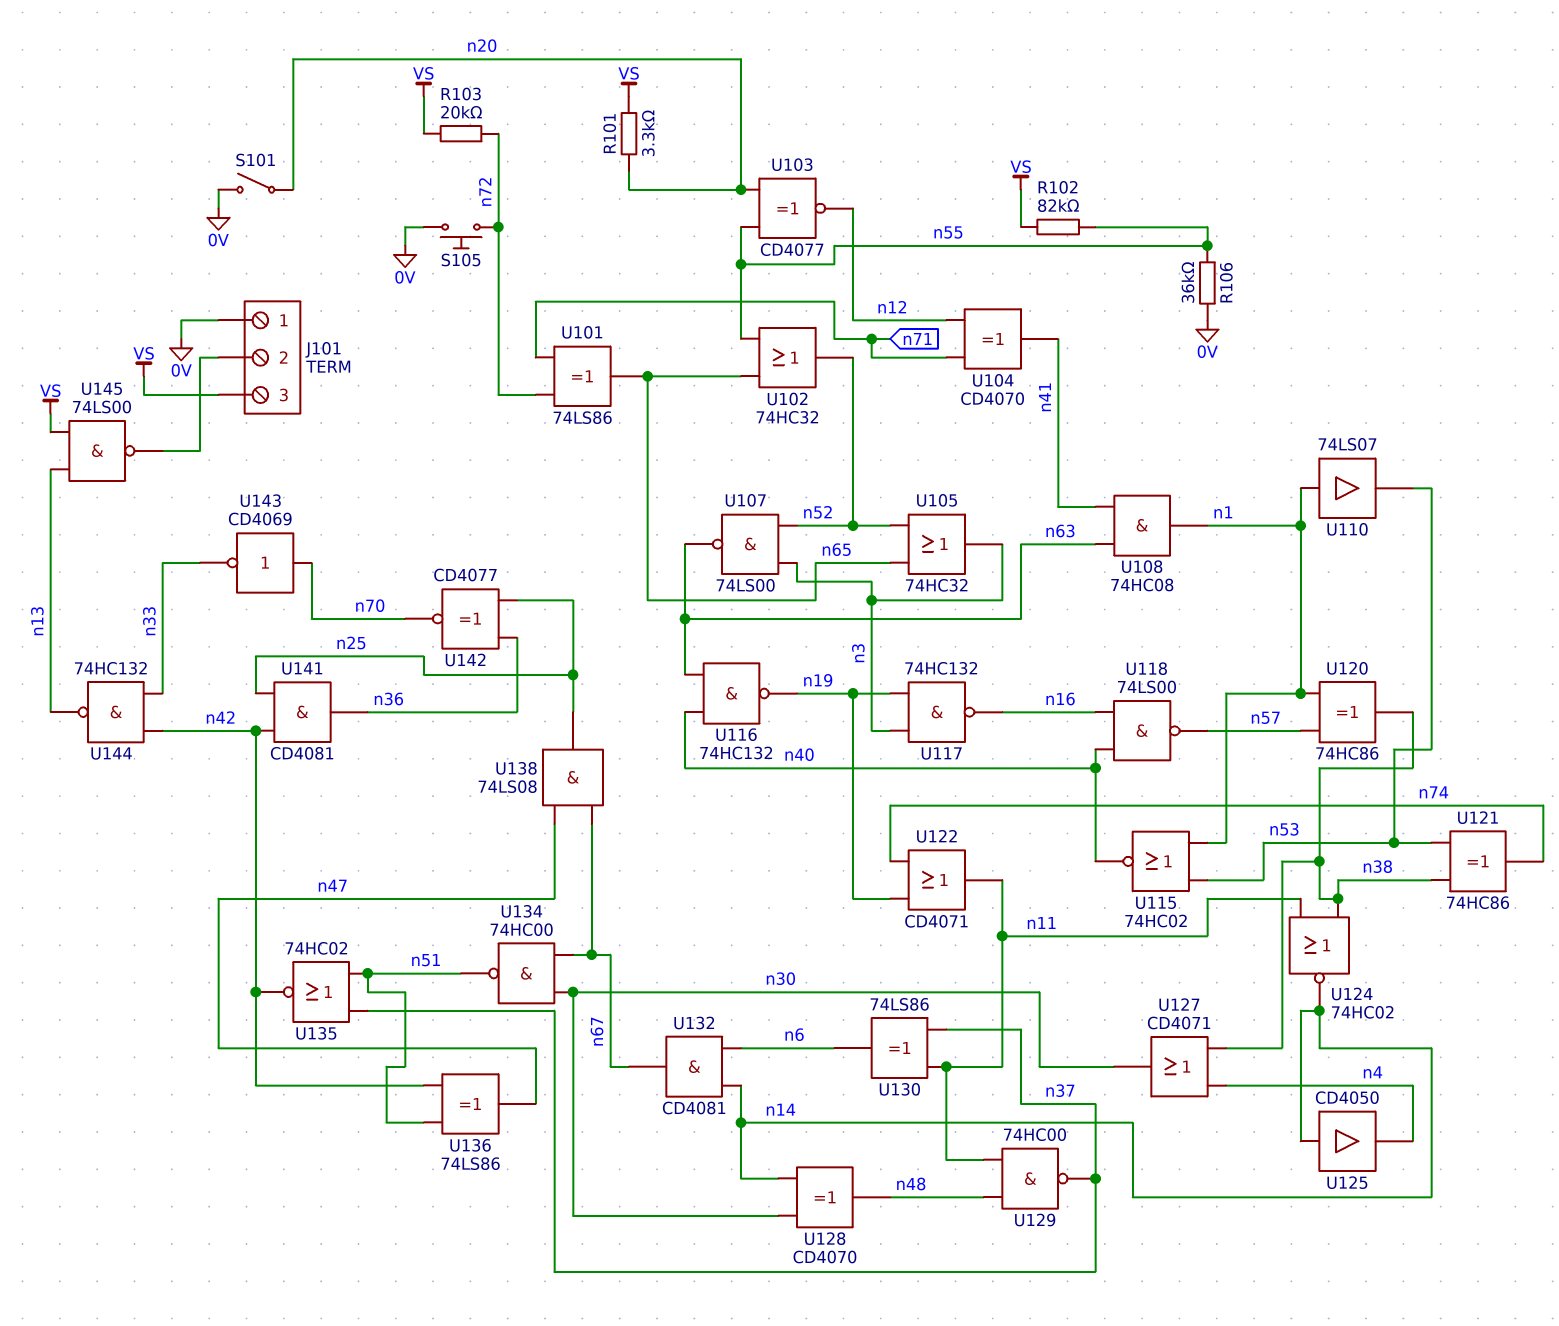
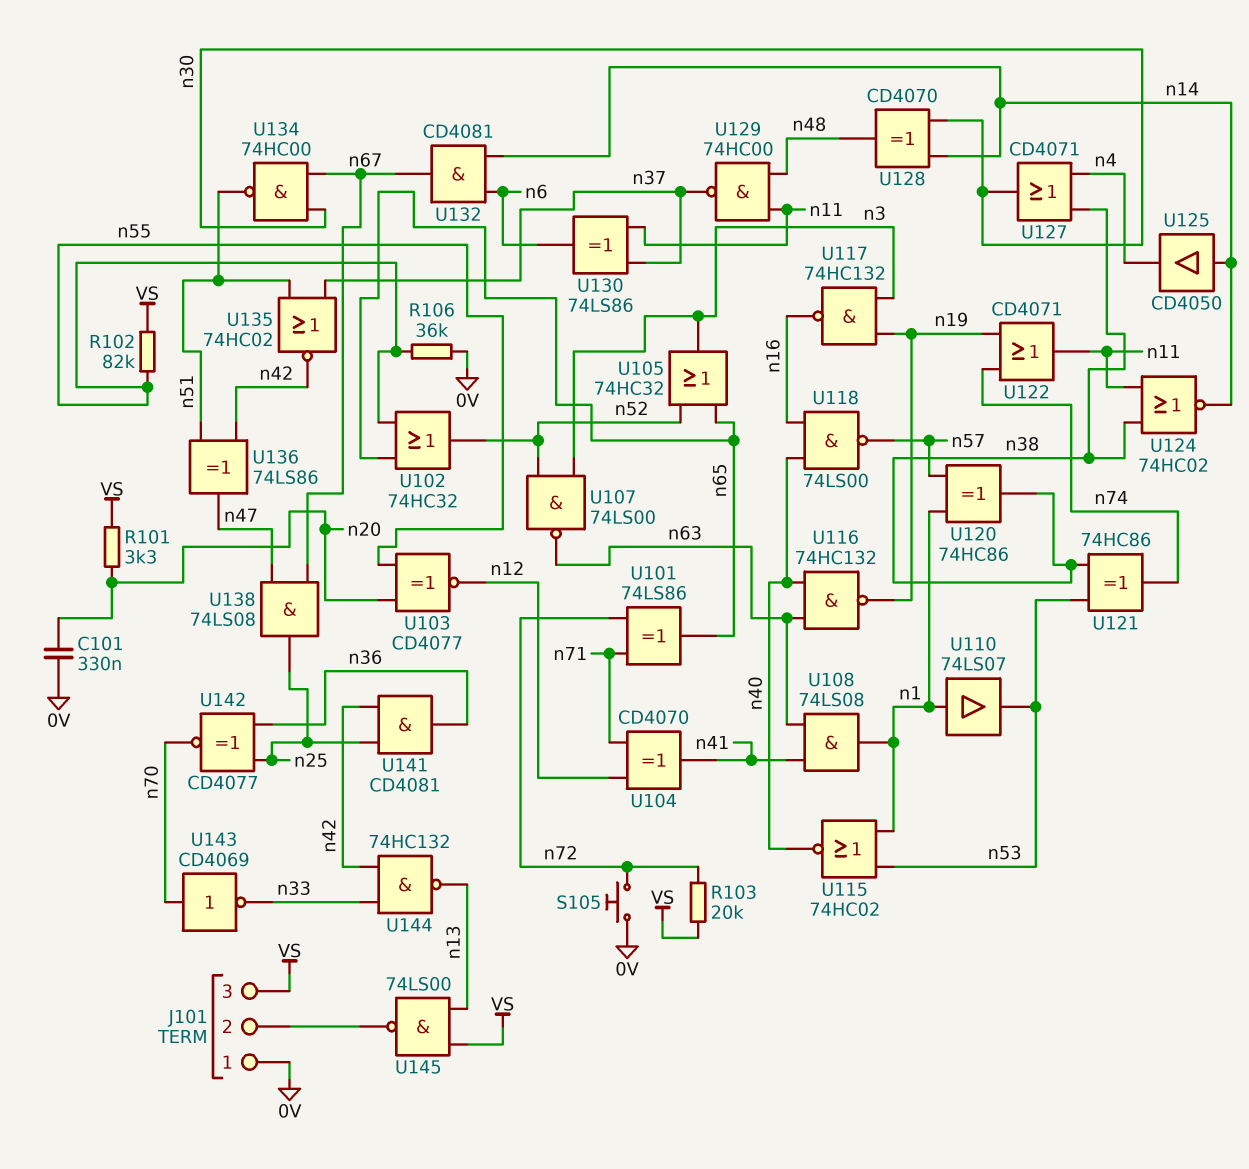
C101: none -> 330nF (0V, n20)
S101: switch (0V, n20) -> none
U108: AND 74HC08 (in n41, in n63, out n1) -> AND 74LS08 (in n41, in n63, out n1)

